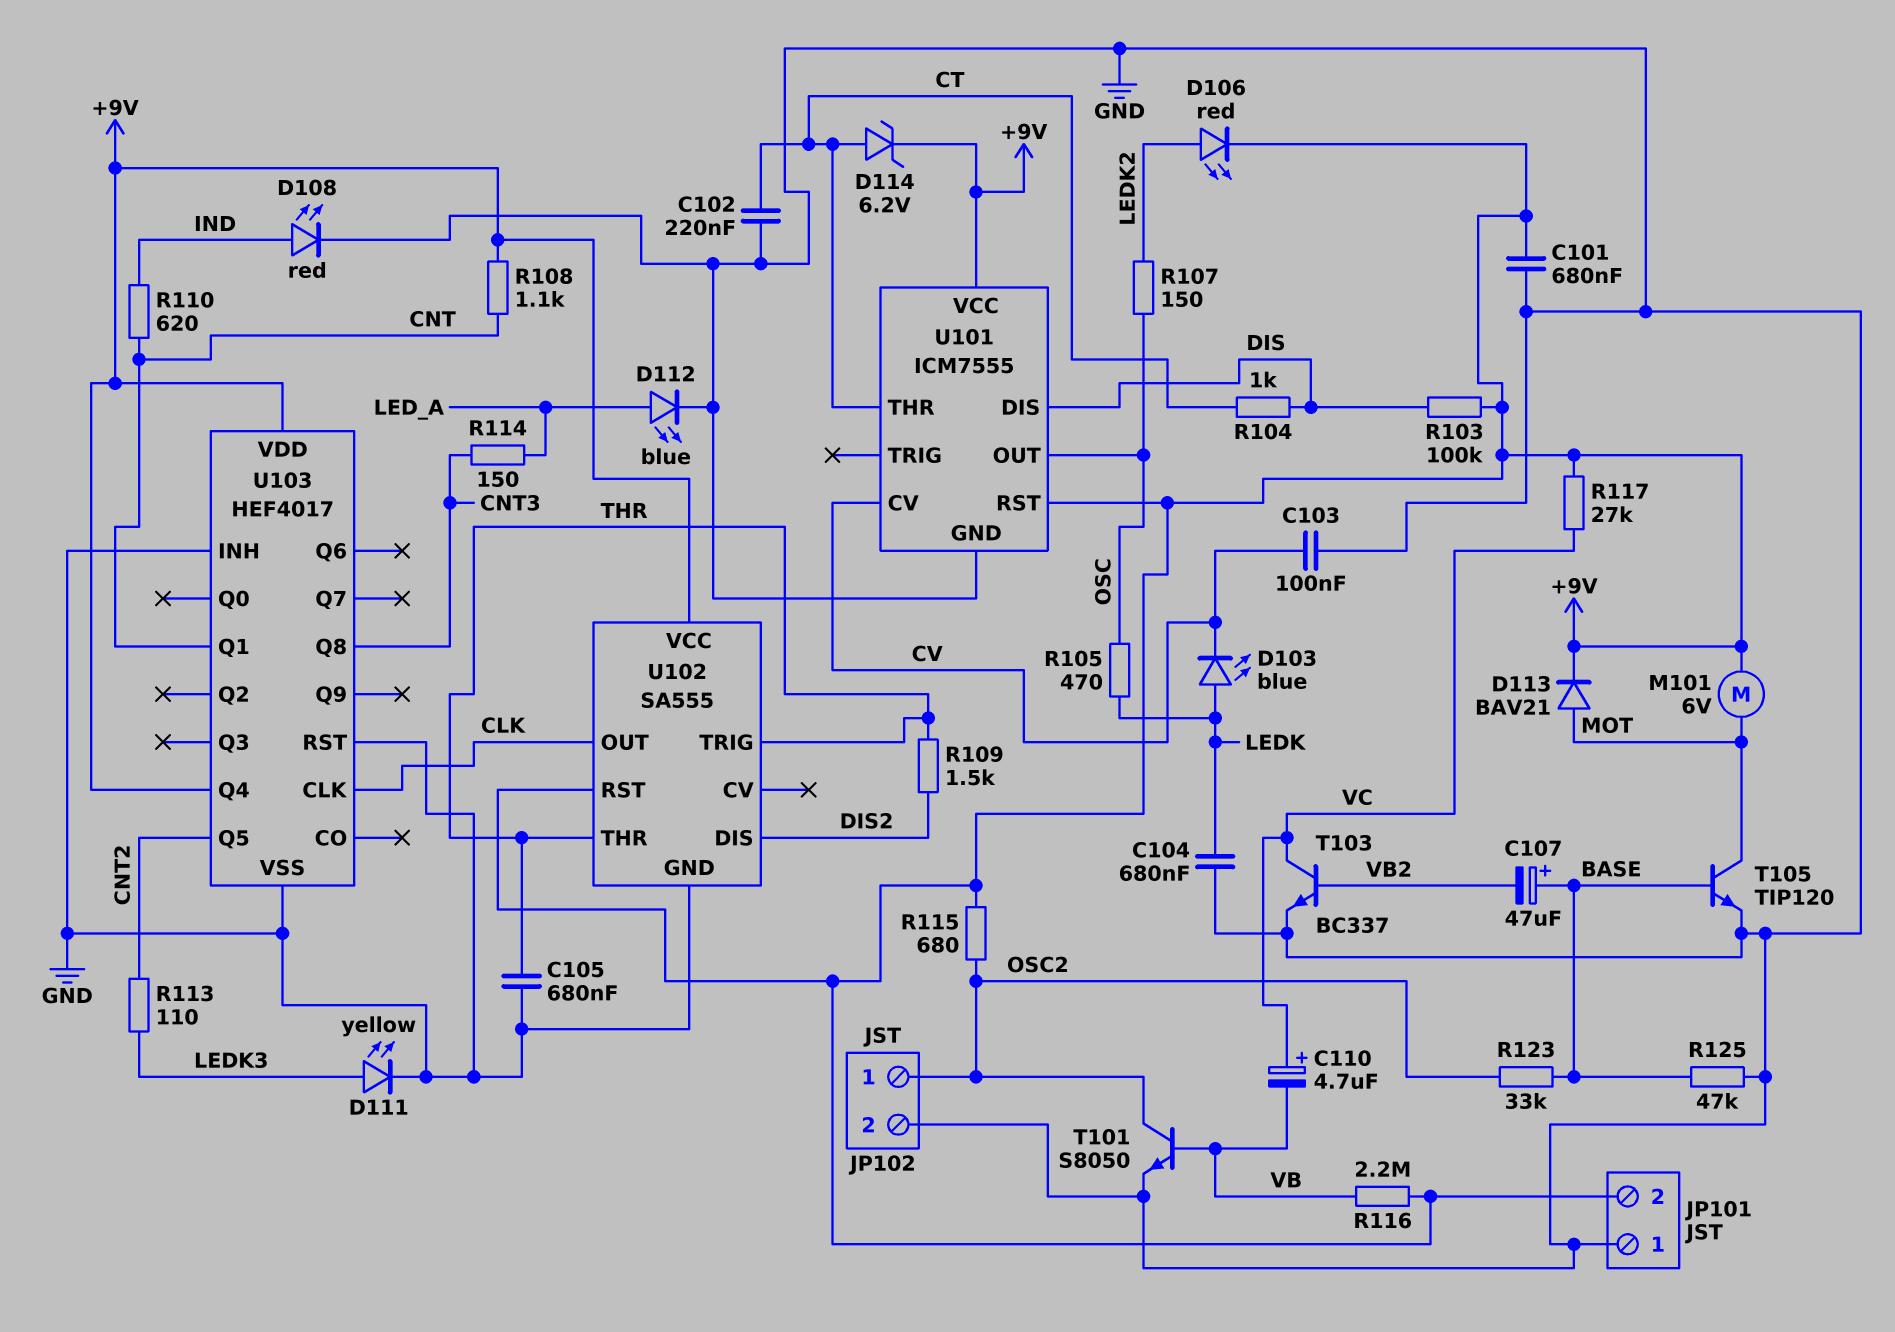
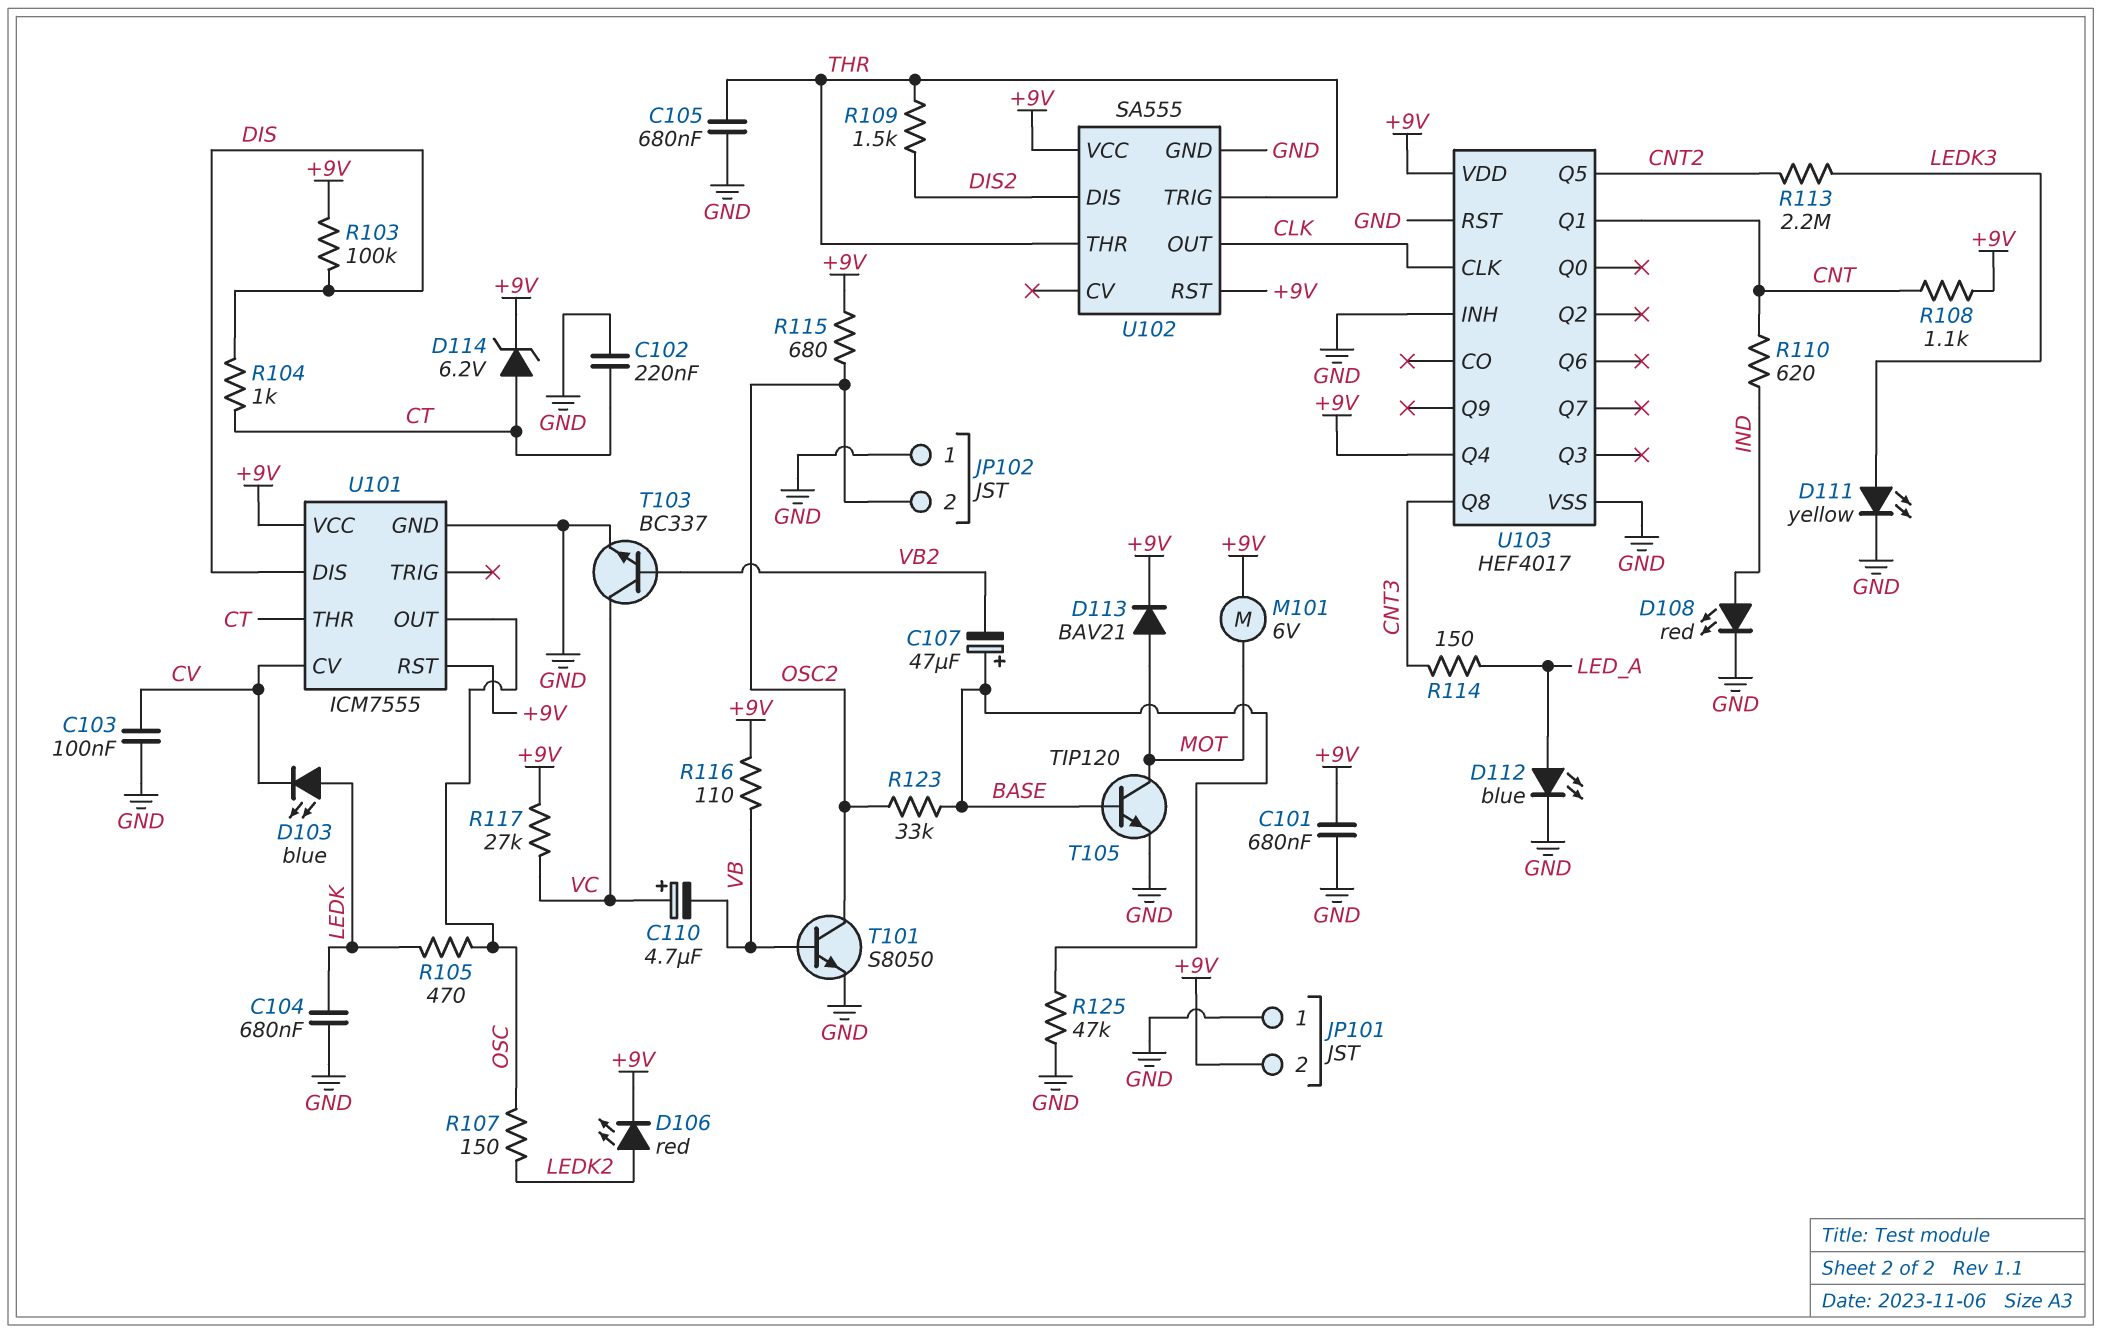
JP102 pin 1: OSC2 -> GND
JP102 pin 2: GND -> OSC2
R113: 110 (CNT2, LEDK3) -> 2.2M (CNT2, LEDK3)
R116: 2.2M (+9V, VB) -> 110 (+9V, VB)

